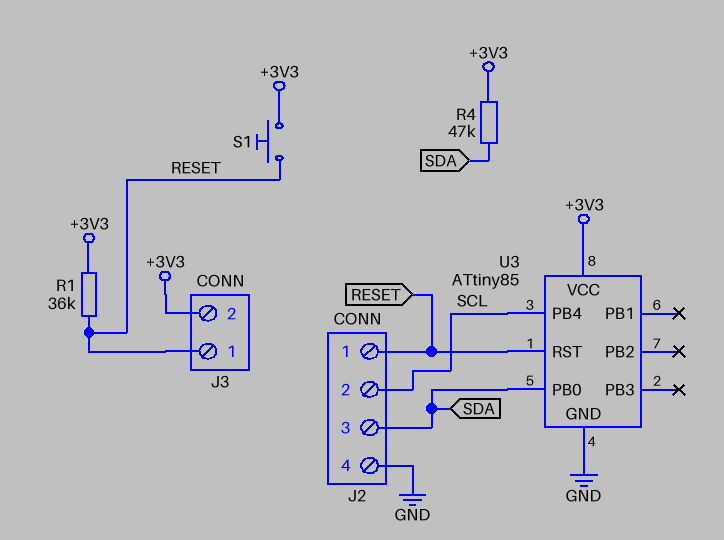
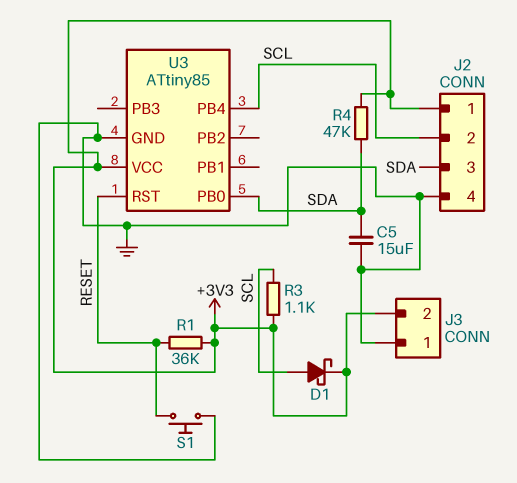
C5: none -> 15uF (GND, SDA)
D1: none -> schottky (A SCL, K +3V3)
J2 pin 1: RESET -> +3V3
J3 pin 1: RESET -> GND
R3: none -> 1.1k (+3V3, SCL)
S1: button (+3V3, RESET) -> button (GND, RESET)

